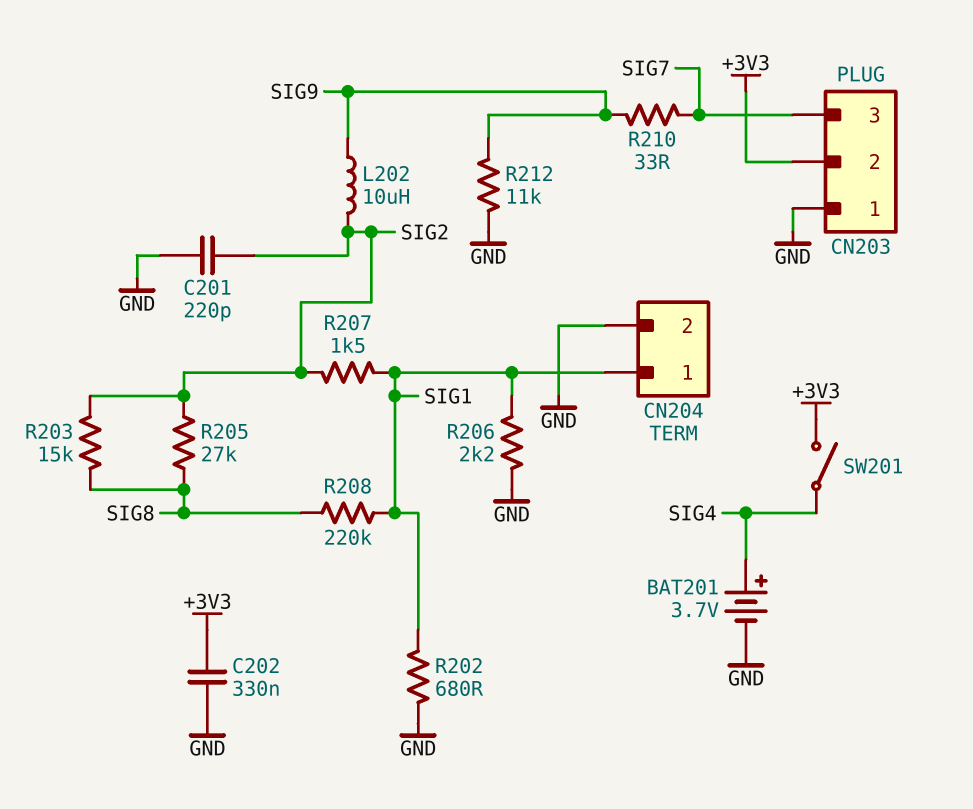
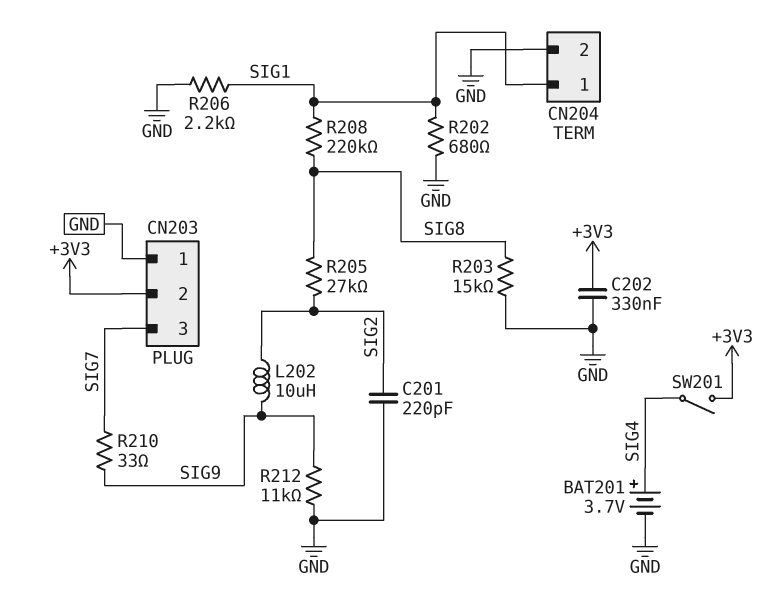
R203: 15k (SIG2, SIG8) -> 15k (GND, SIG8)
R207: 1.5k (SIG1, SIG2) -> none

